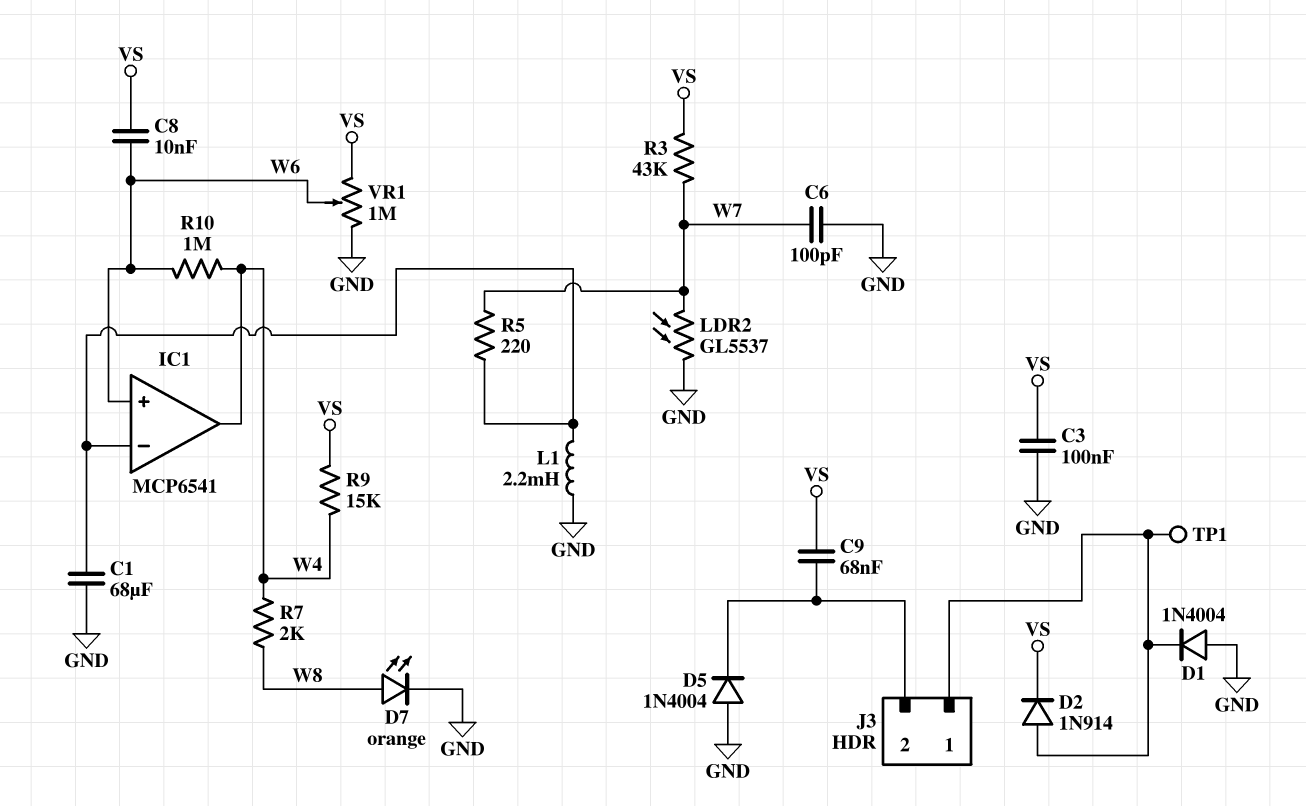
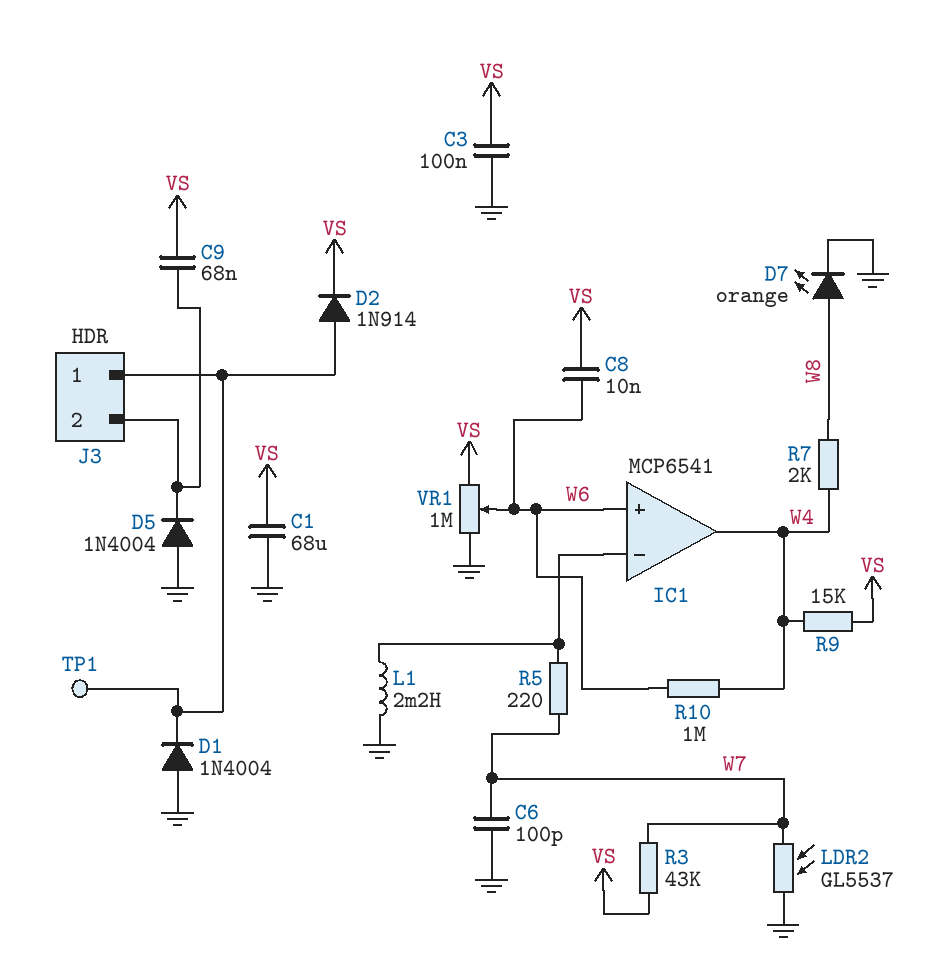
C1: 68uF (GND, IC1/in-) -> 68uF (GND, VS)

